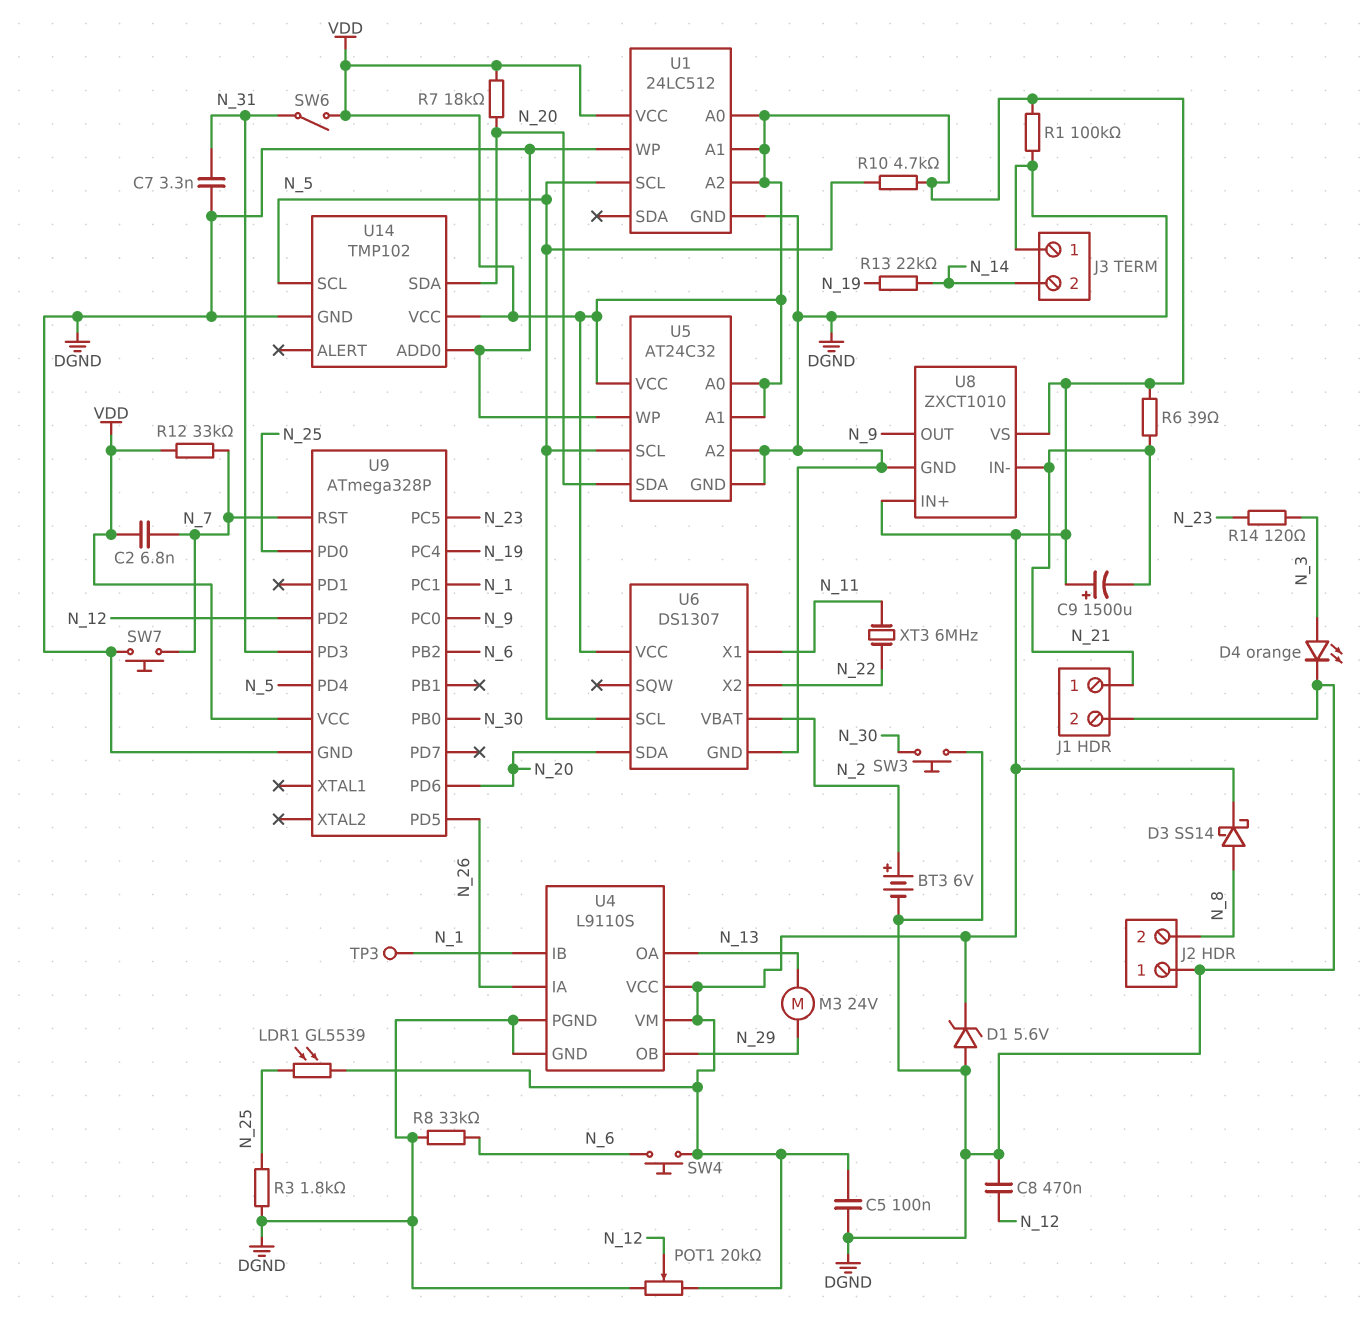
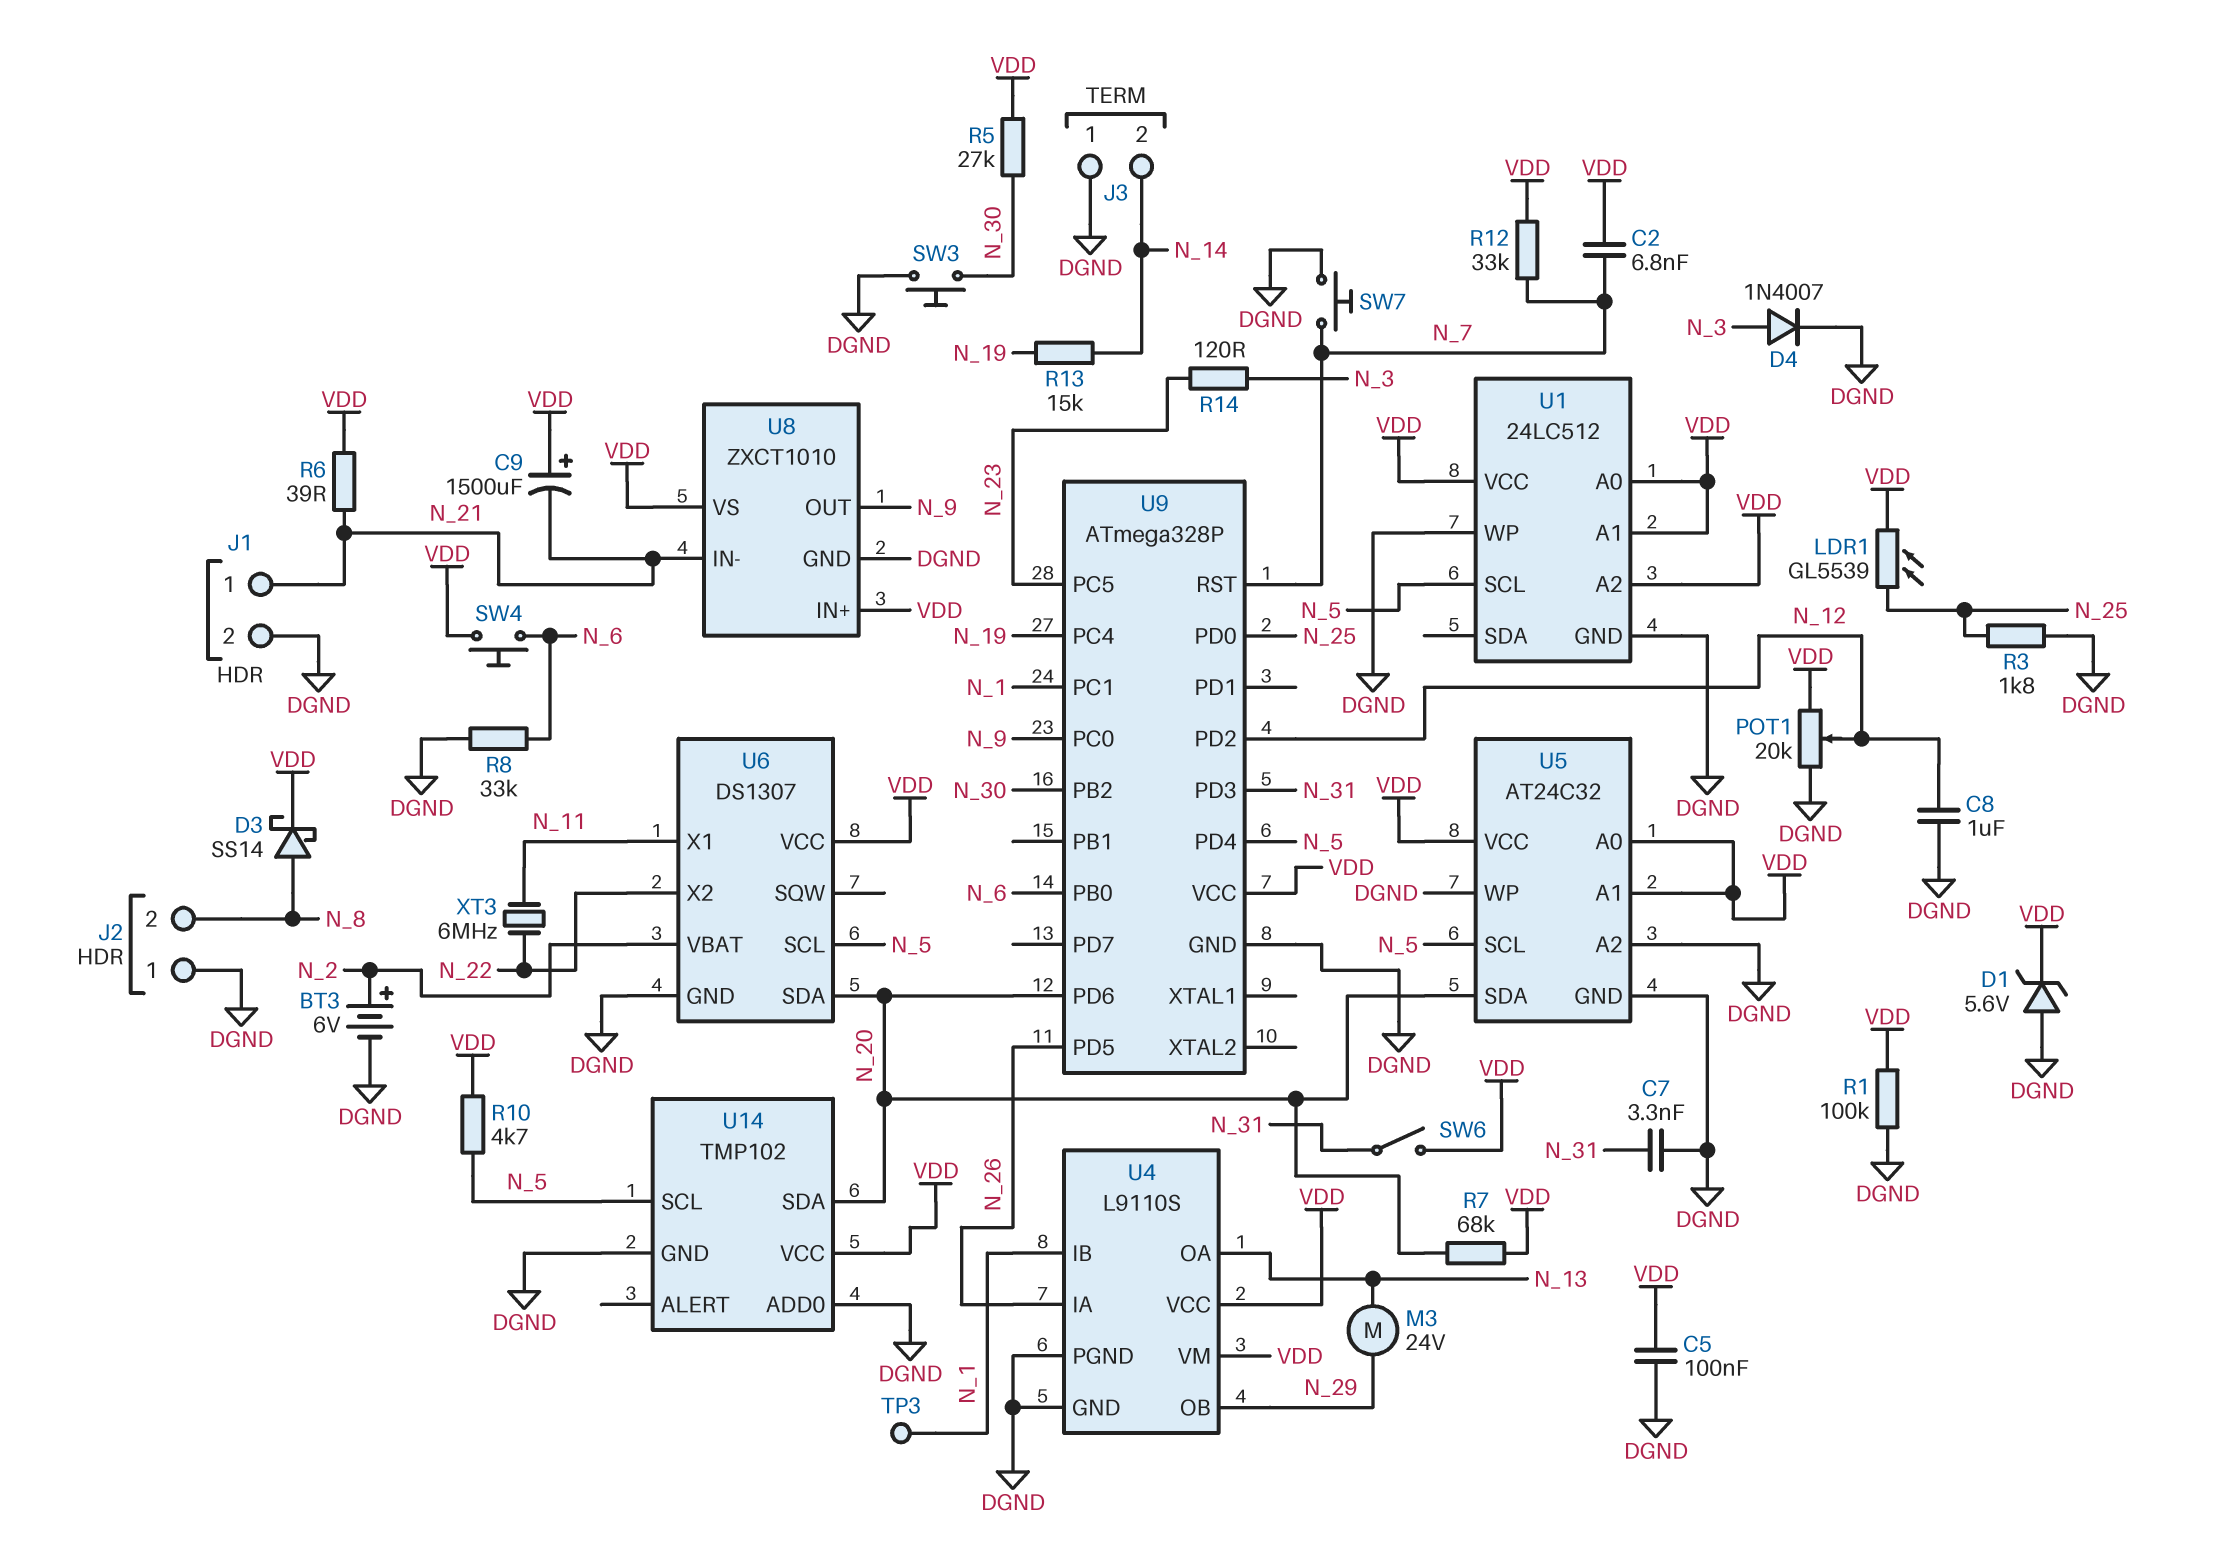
C8: 470nF (DGND, N_12) -> 1uF (DGND, N_12)
D4: LED orange (A N_3, K DGND) -> diode 1N4007 (A N_3, K DGND)
R5: none -> 27k (N_30, VDD)
R7: 18k (N_20, VDD) -> 68k (N_20, VDD)
R13: 22k (N_14, N_19) -> 15k (N_14, N_19)
U9 pin PB0: N_30 -> N_6
U9 pin PB2: N_6 -> N_30

